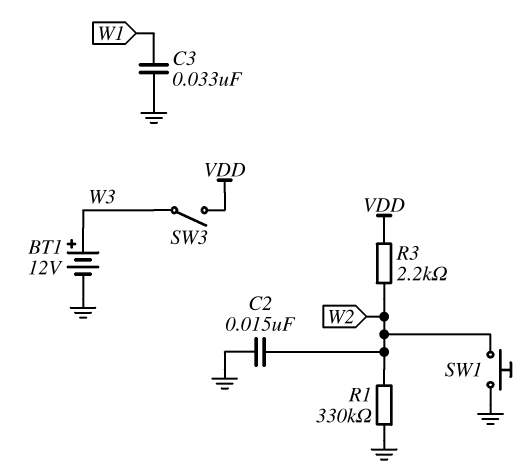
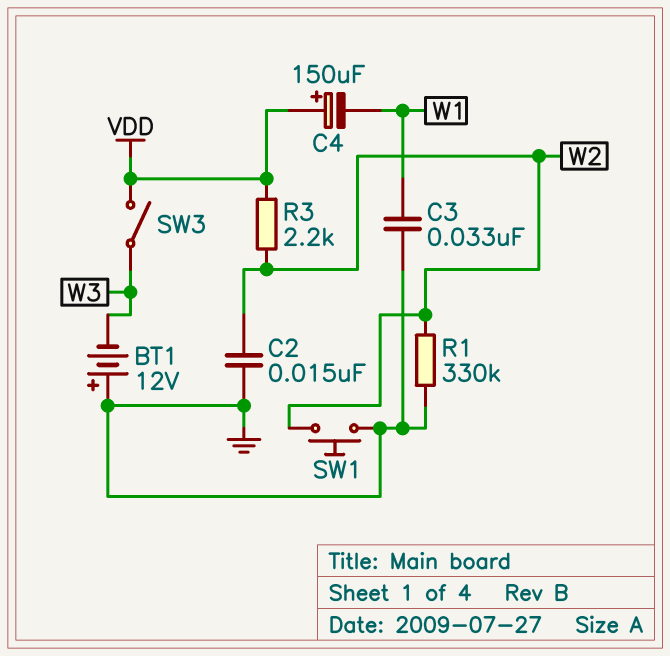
BT1: 12V (plus W3, minus GND) -> 12V (plus GND, minus W3)
C4: none -> 150uF (plus VDD, minus W1)

